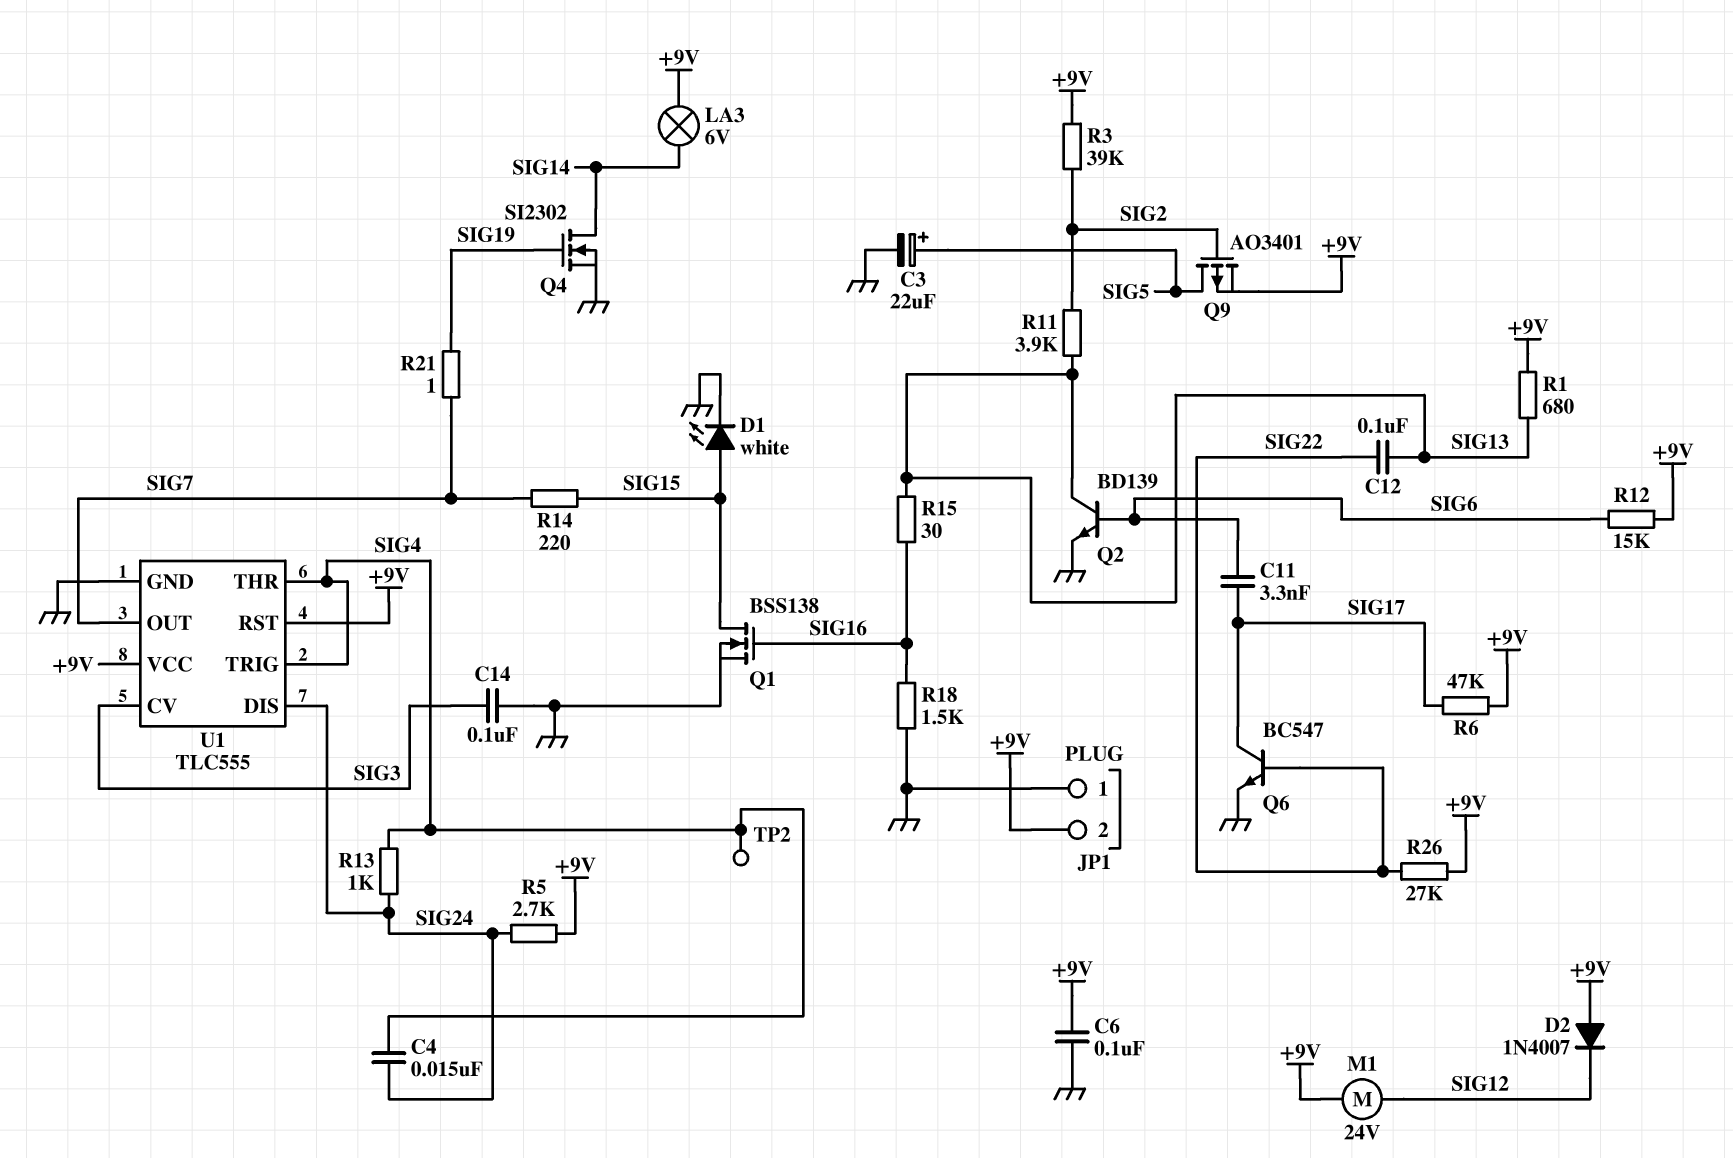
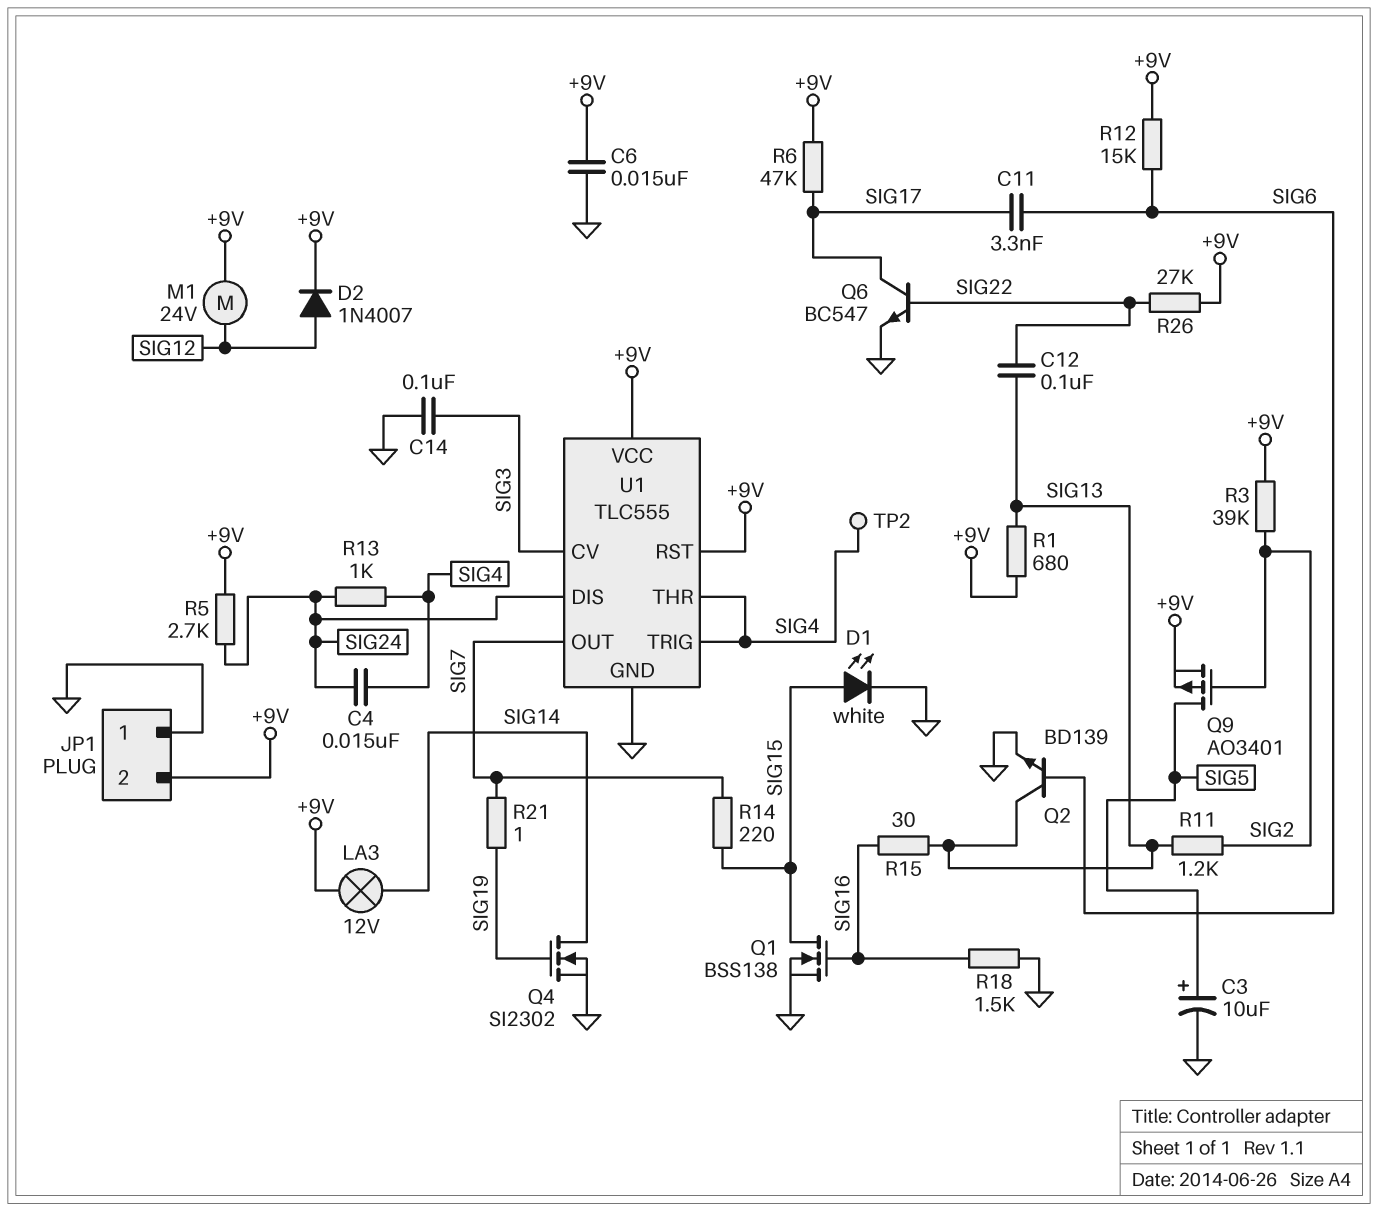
C3: 22uF (plus SIG5, minus GND) -> 10uF (plus SIG5, minus GND)
C6: 100nF (+9V, GND) -> 15nF (+9V, GND)
D2: diode 1N4007 (A +9V, K SIG12) -> diode 1N4007 (A SIG12, K +9V)
LA3: lamp 6V (+9V, SIG14) -> lamp 12V (+9V, SIG14)
R11: 3.9k (SIG2, SIG13) -> 1.2k (SIG2, SIG13)

